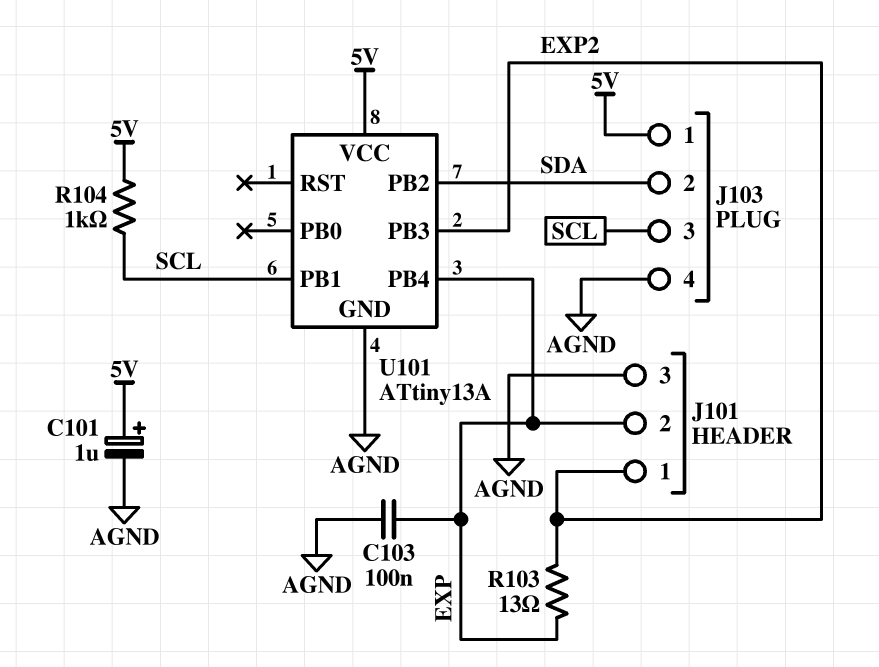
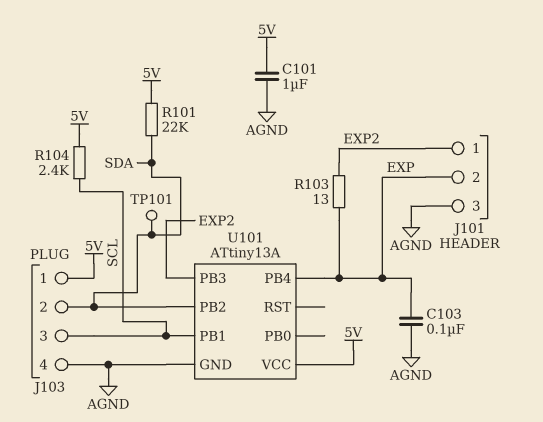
C101: 1uF (plus 5V, minus AGND) -> 1uF (5V, AGND)
R101: none -> 22k (5V, SDA)
R104: 1k (5V, SCL) -> 2.4k (5V, SCL)
TP101: none -> test point (SDA)

